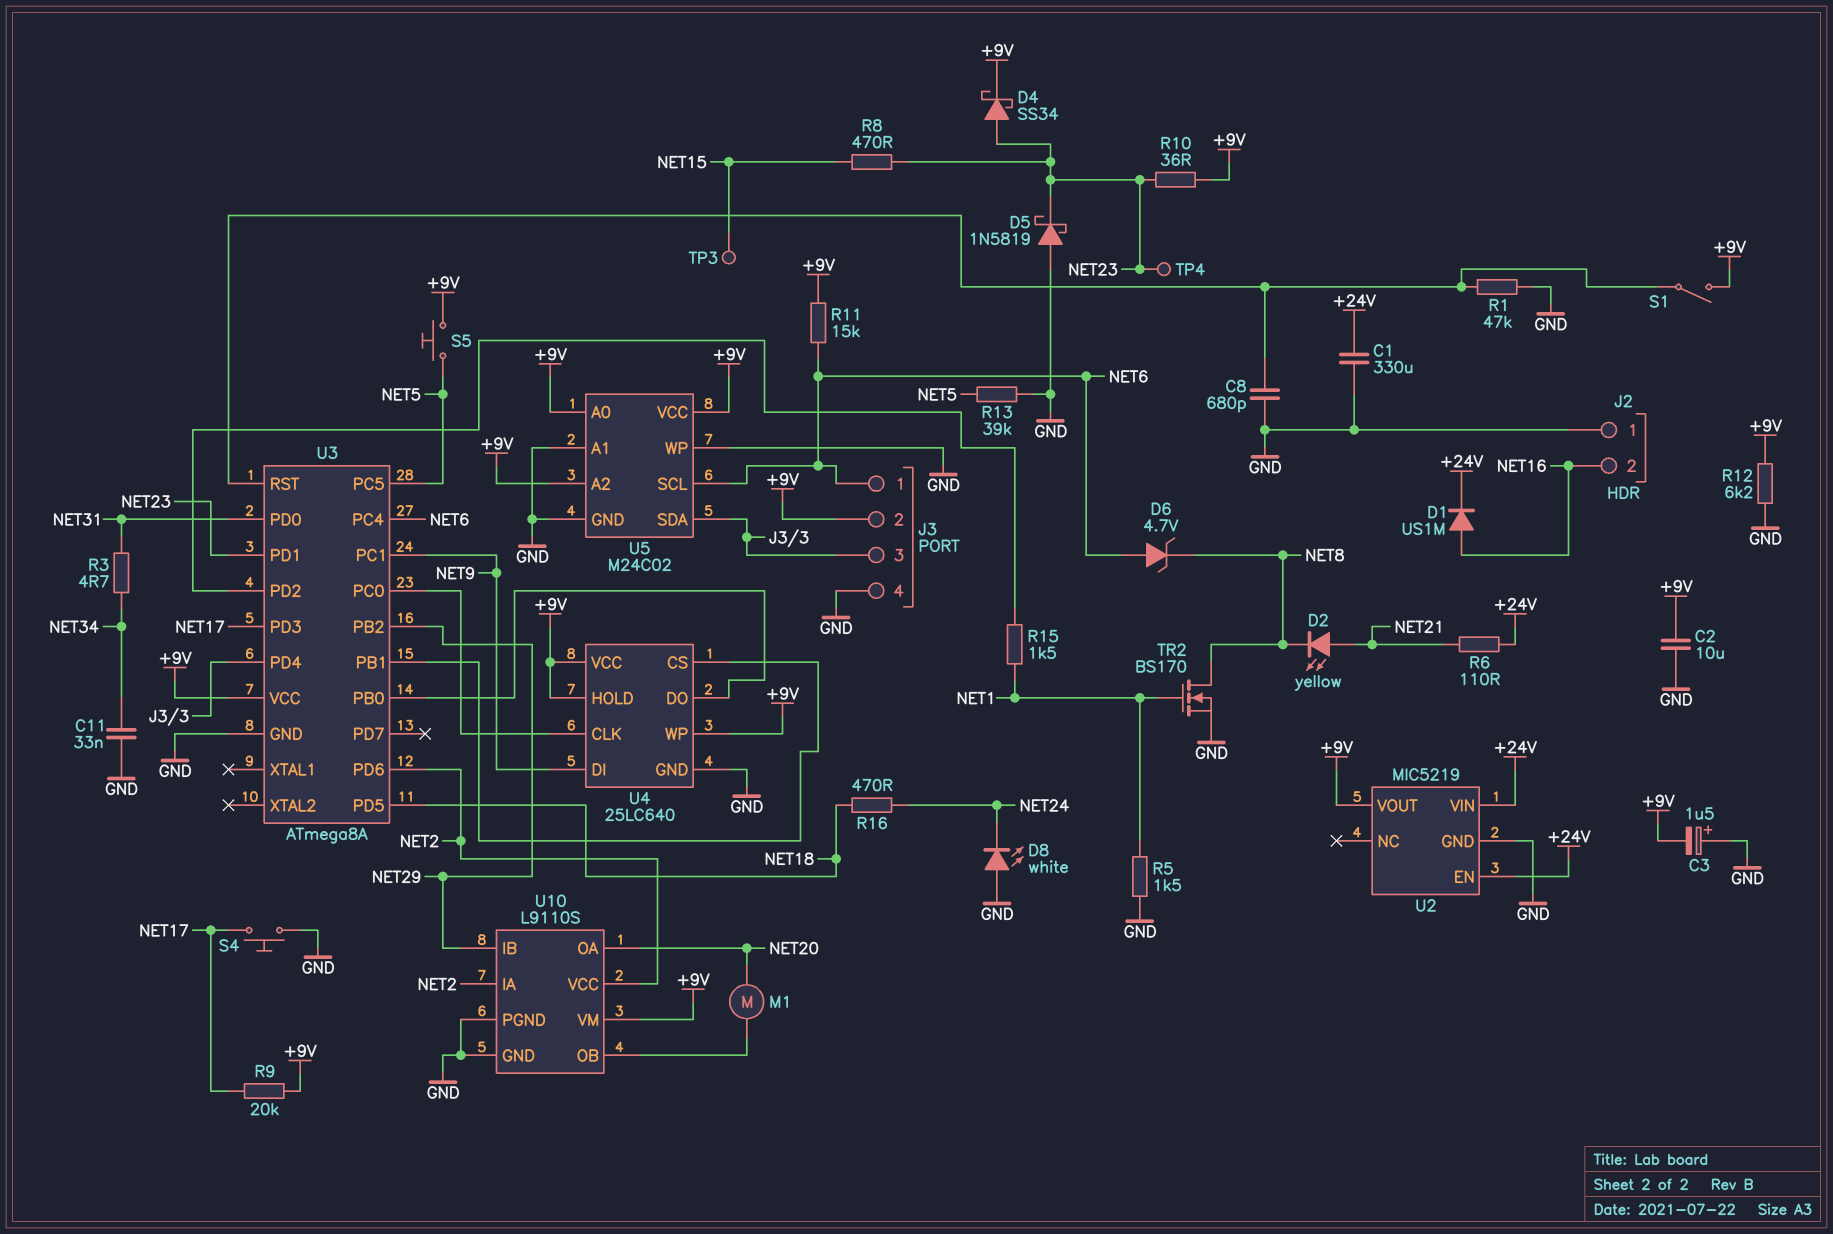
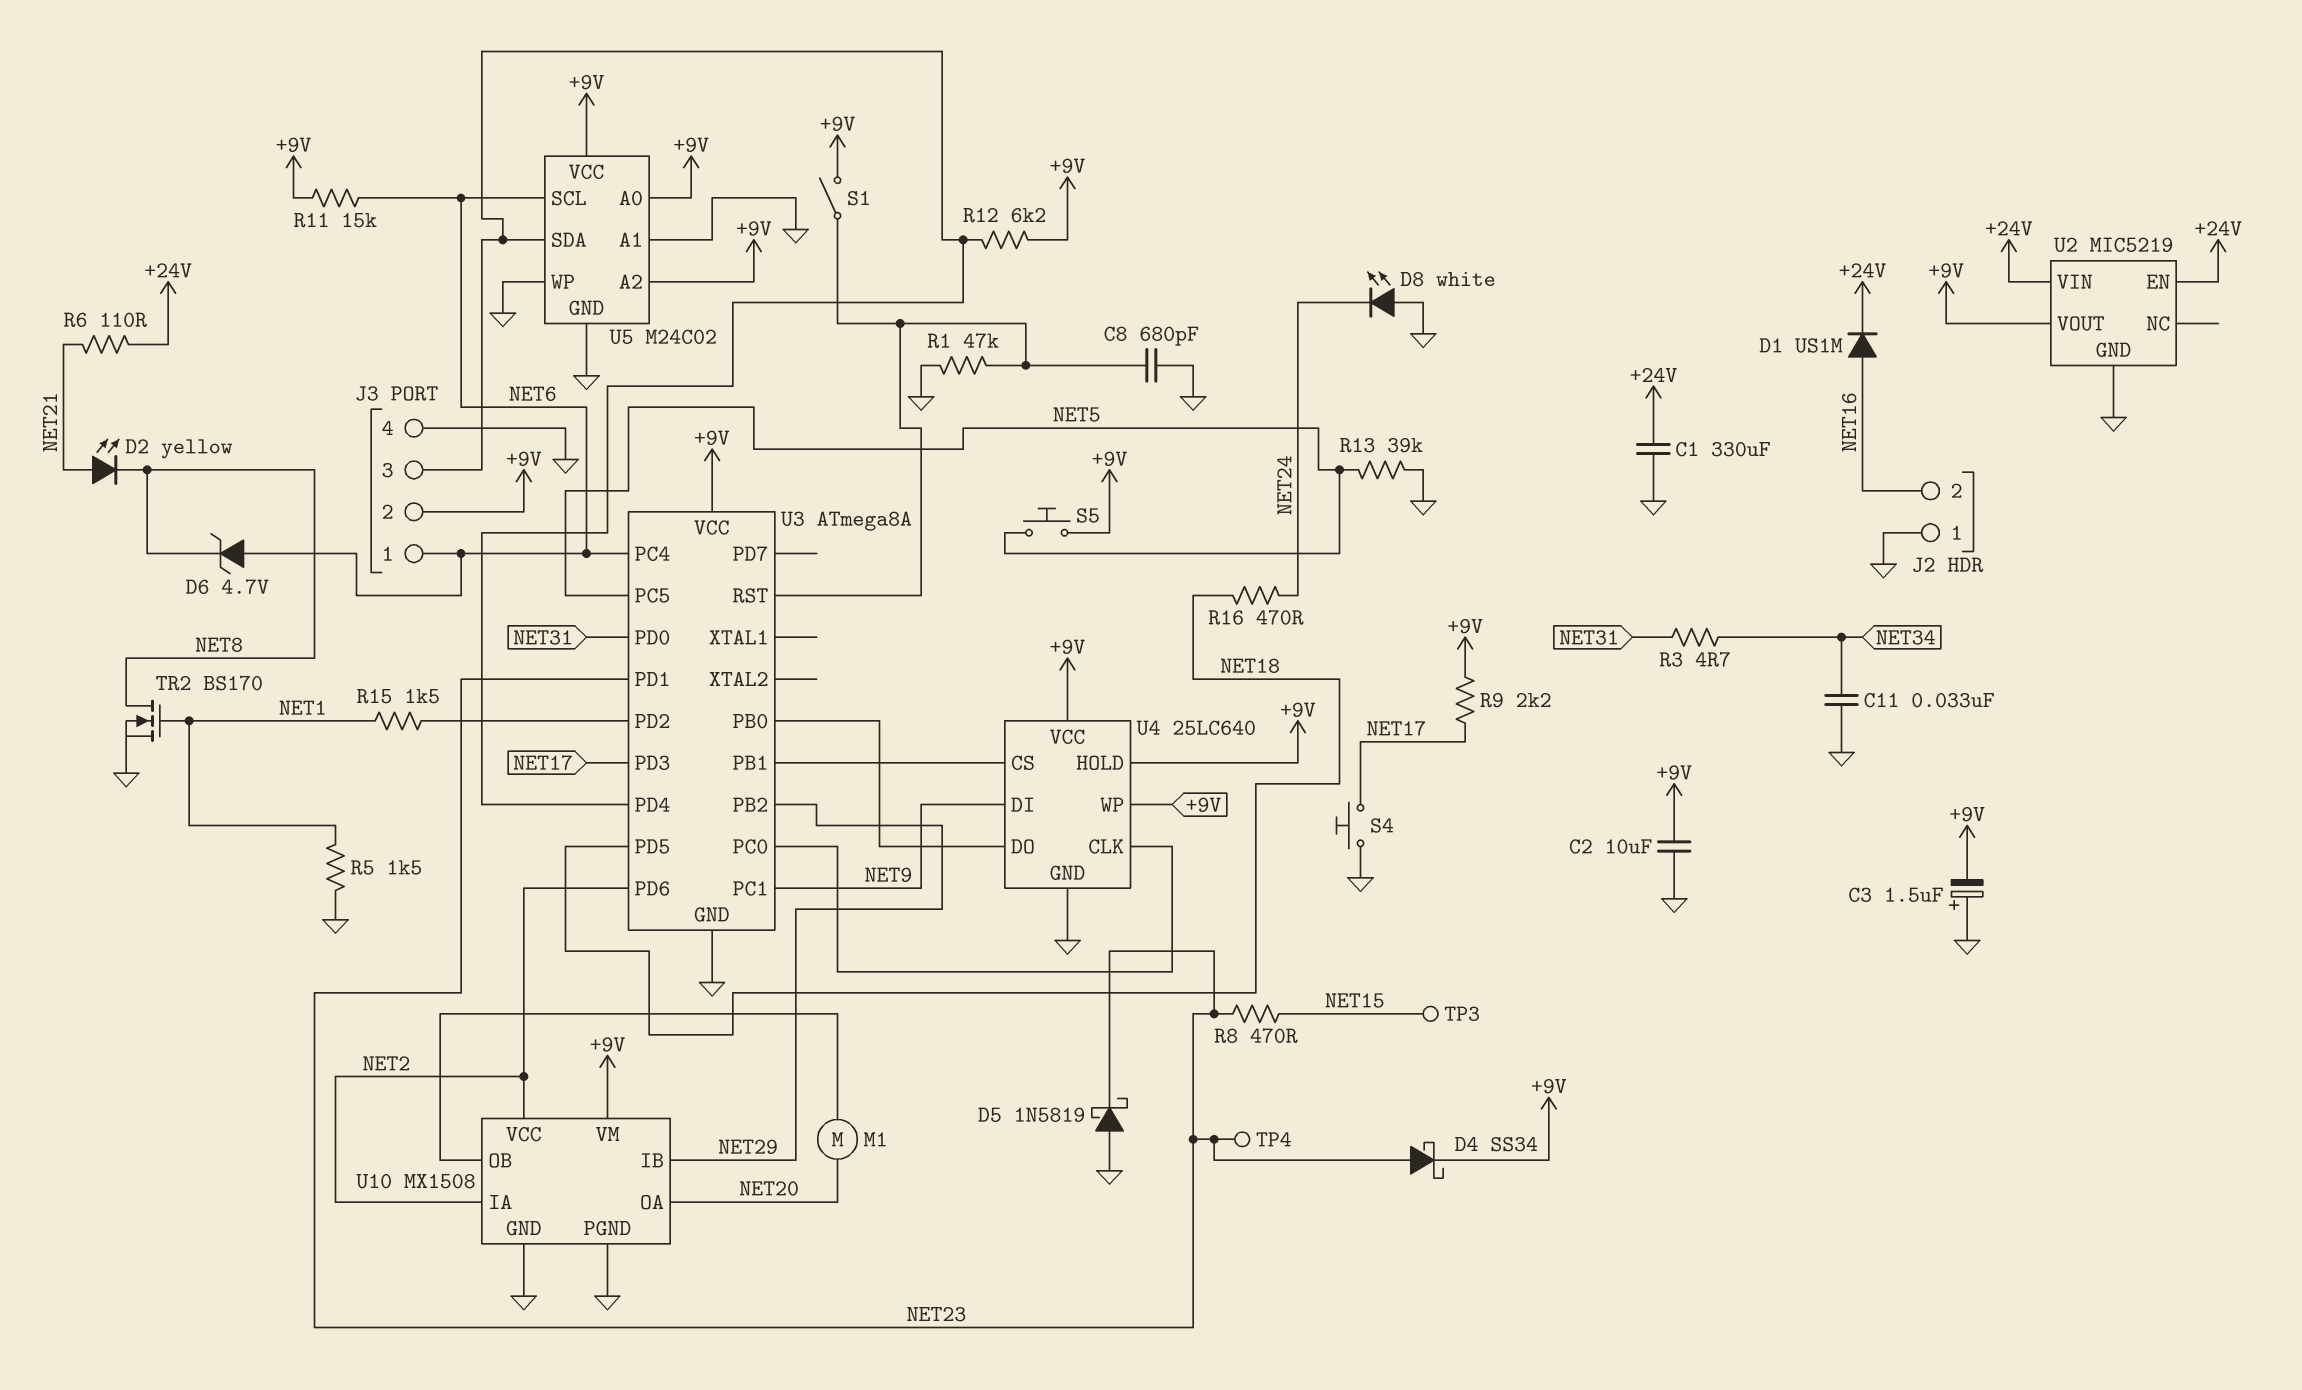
R9: 20k (+9V, NET17) -> 2.2k (+9V, NET17)
R10: 36 (+9V, NET23) -> none
R12: 6.2k (+9V, GND) -> 6.2k (+9V, J3/3)
U10: L9110S -> MX1508

